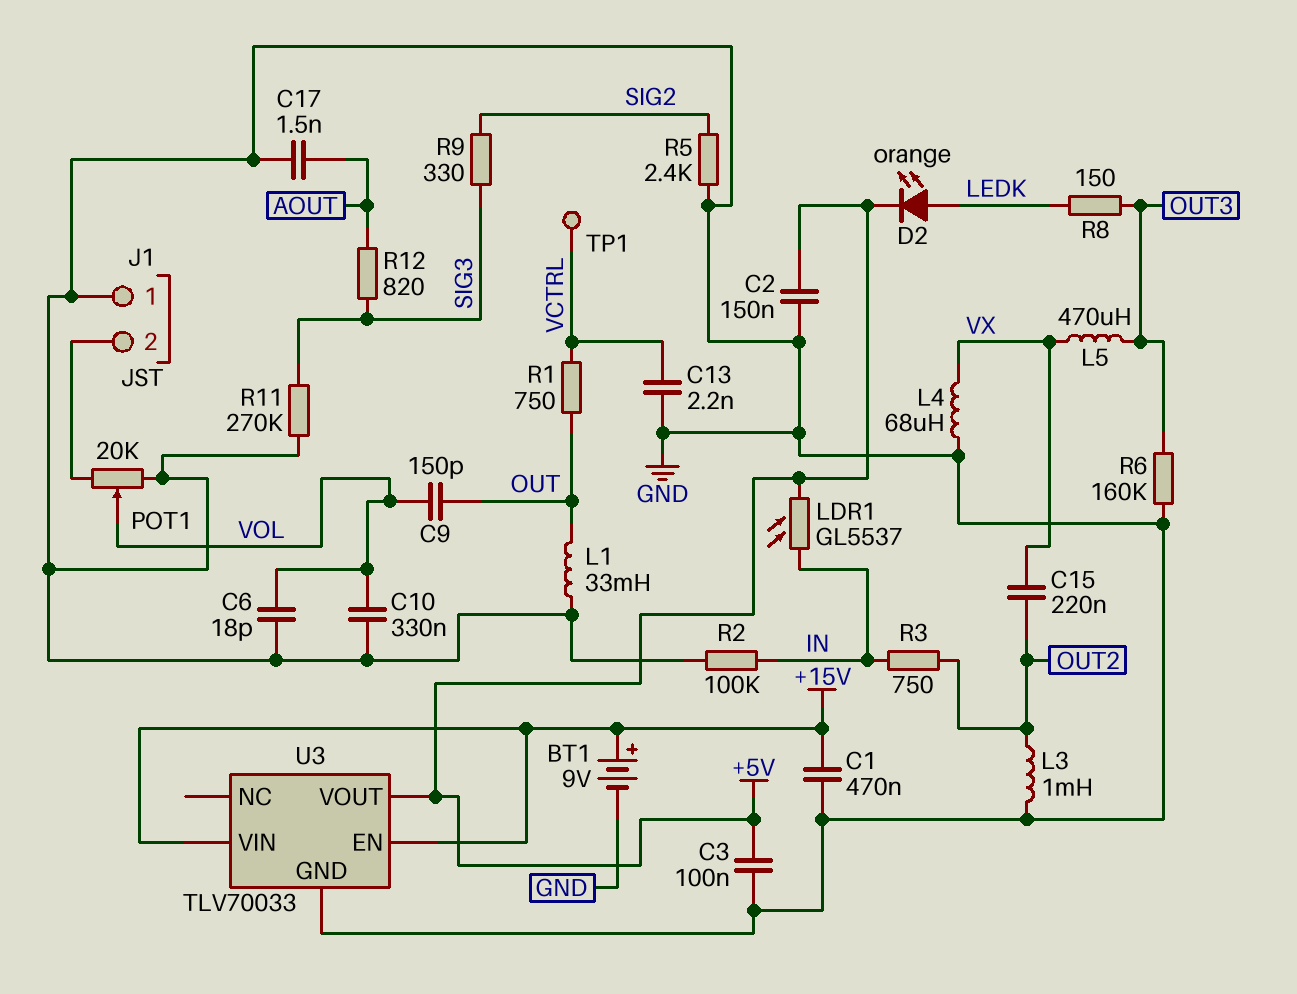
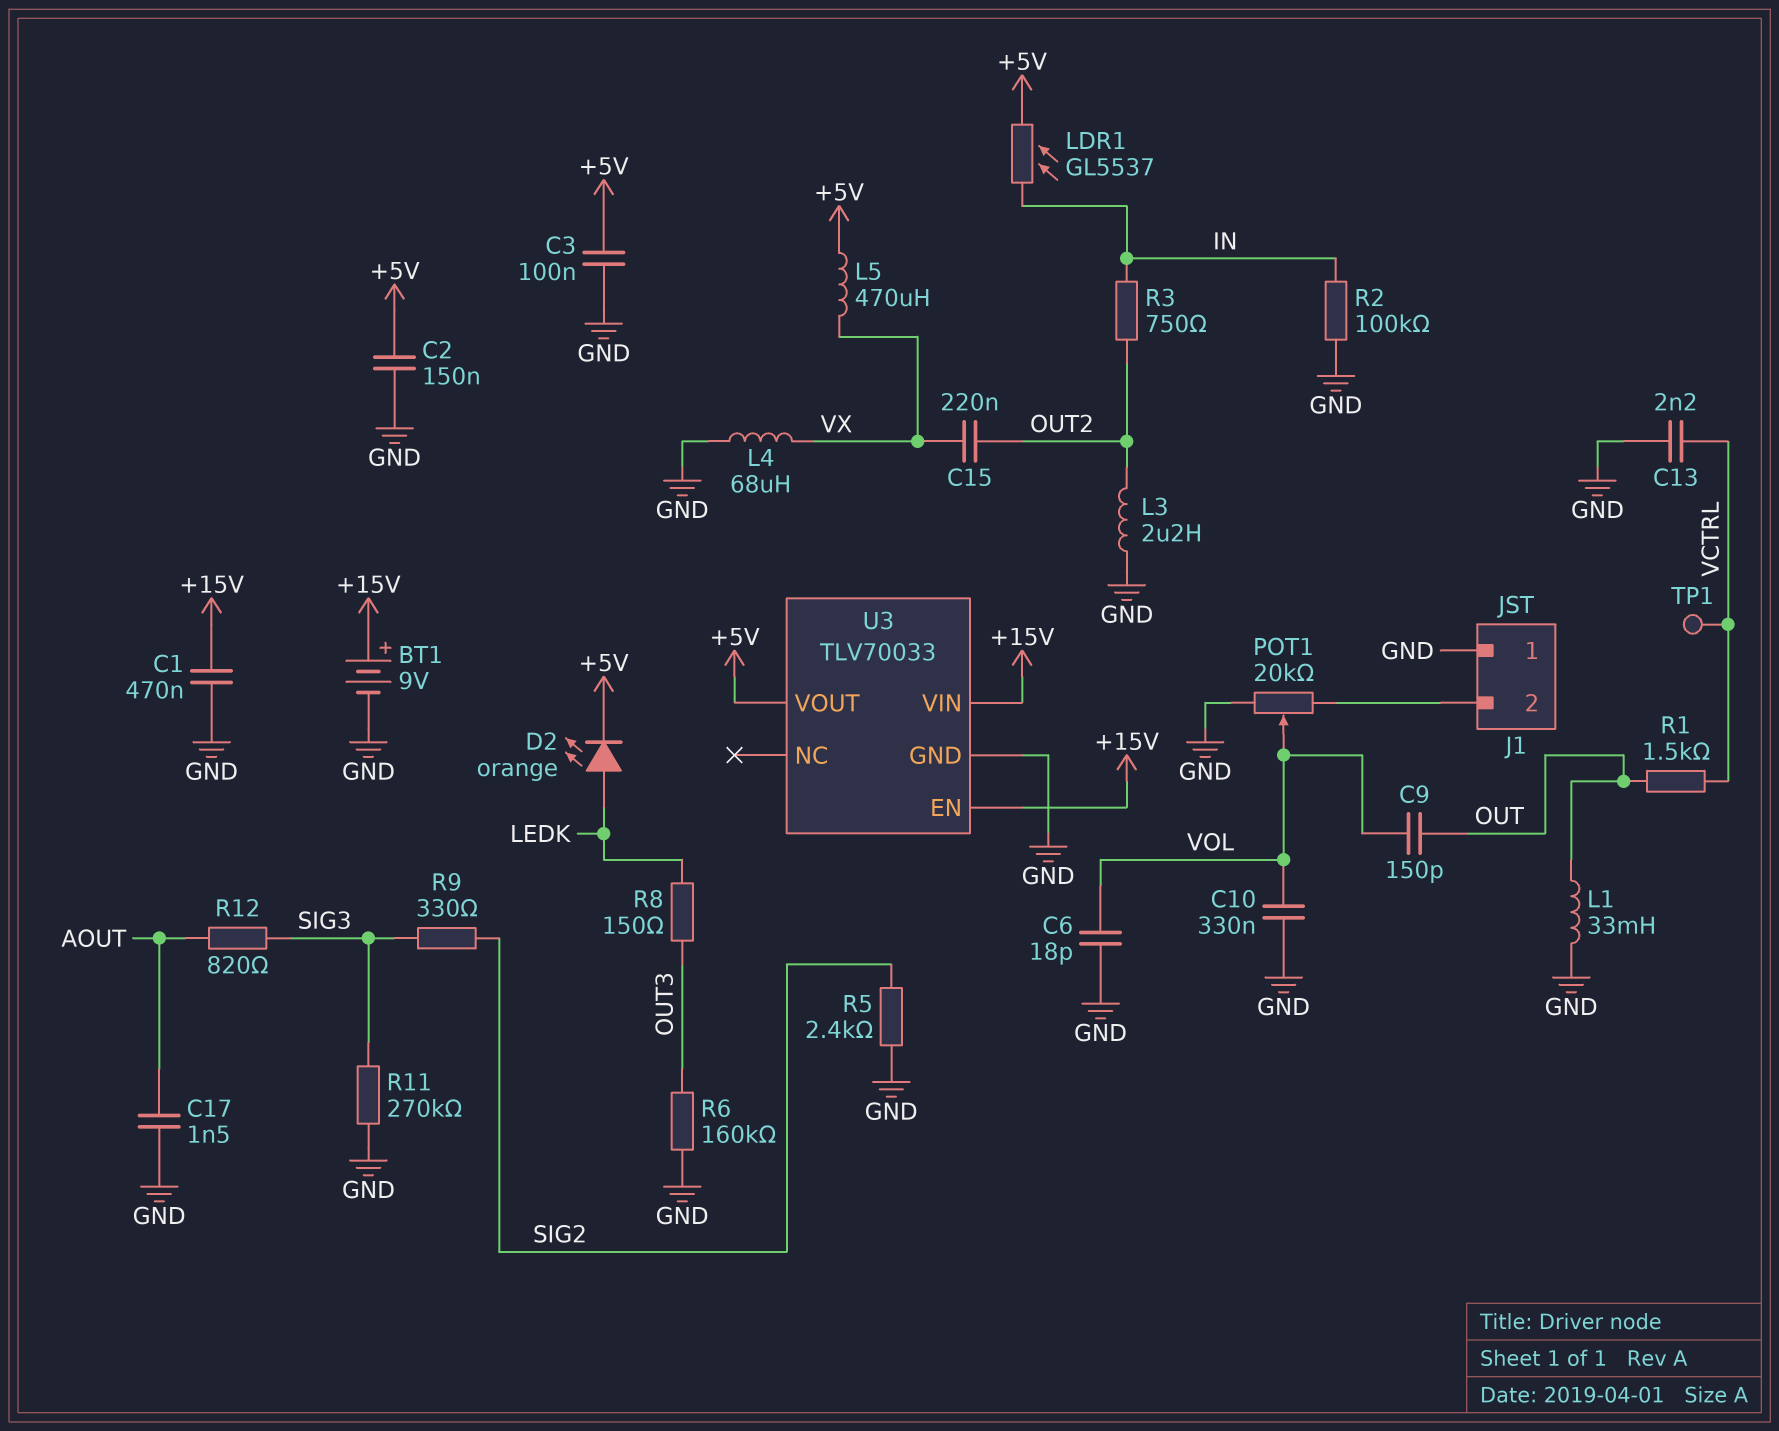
L3: 1mH (GND, OUT2) -> 2.2uH (GND, OUT2)
L5: 470uH (OUT3, VX) -> 470uH (+5V, VX)
R1: 750 (OUT, VCTRL) -> 1.5k (OUT, VCTRL)

